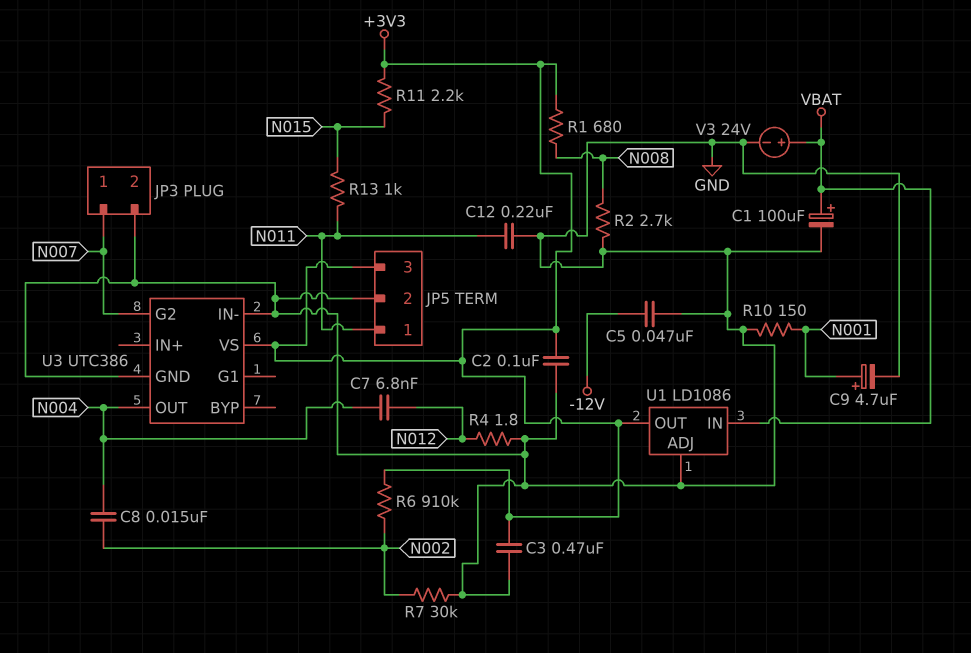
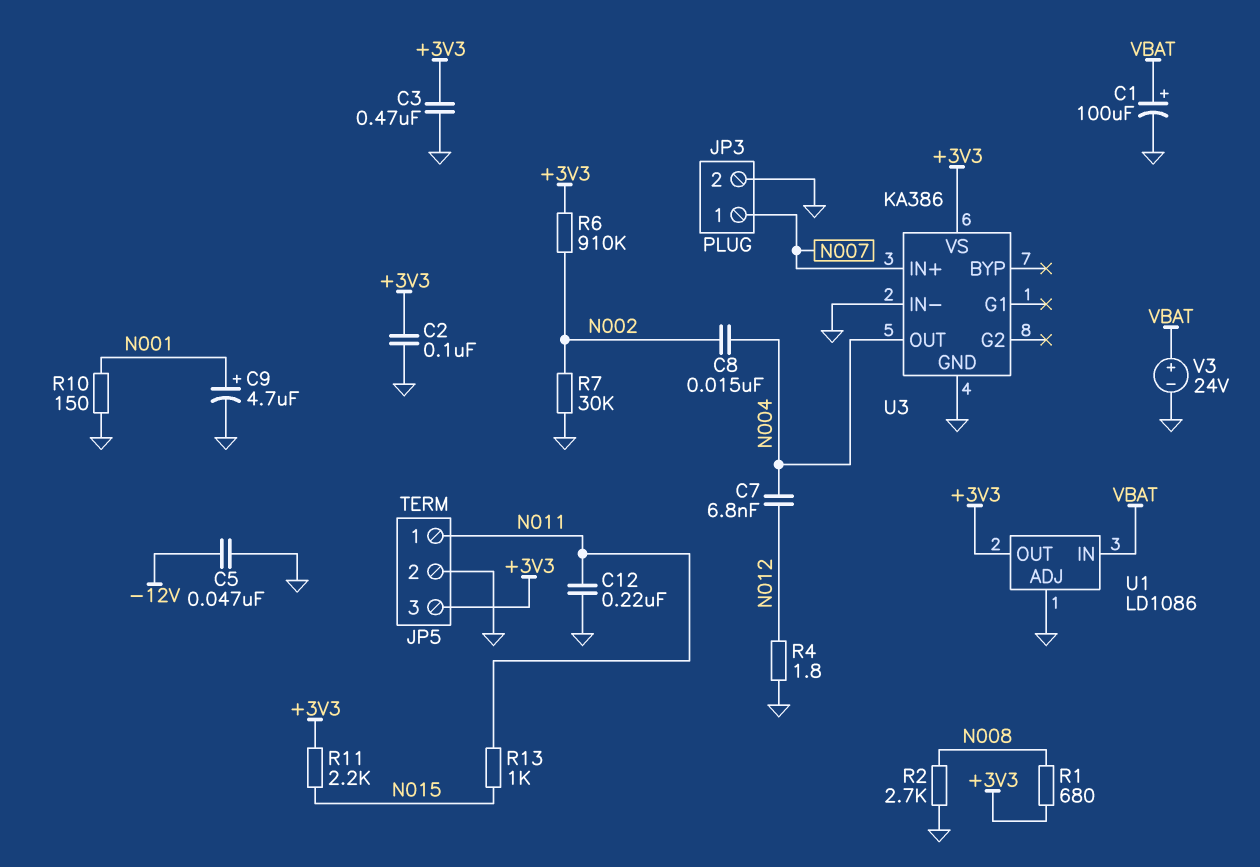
U3: UTC386 -> KA386
U3 pin G2: N007 -> none
U3 pin IN+: none -> N007

